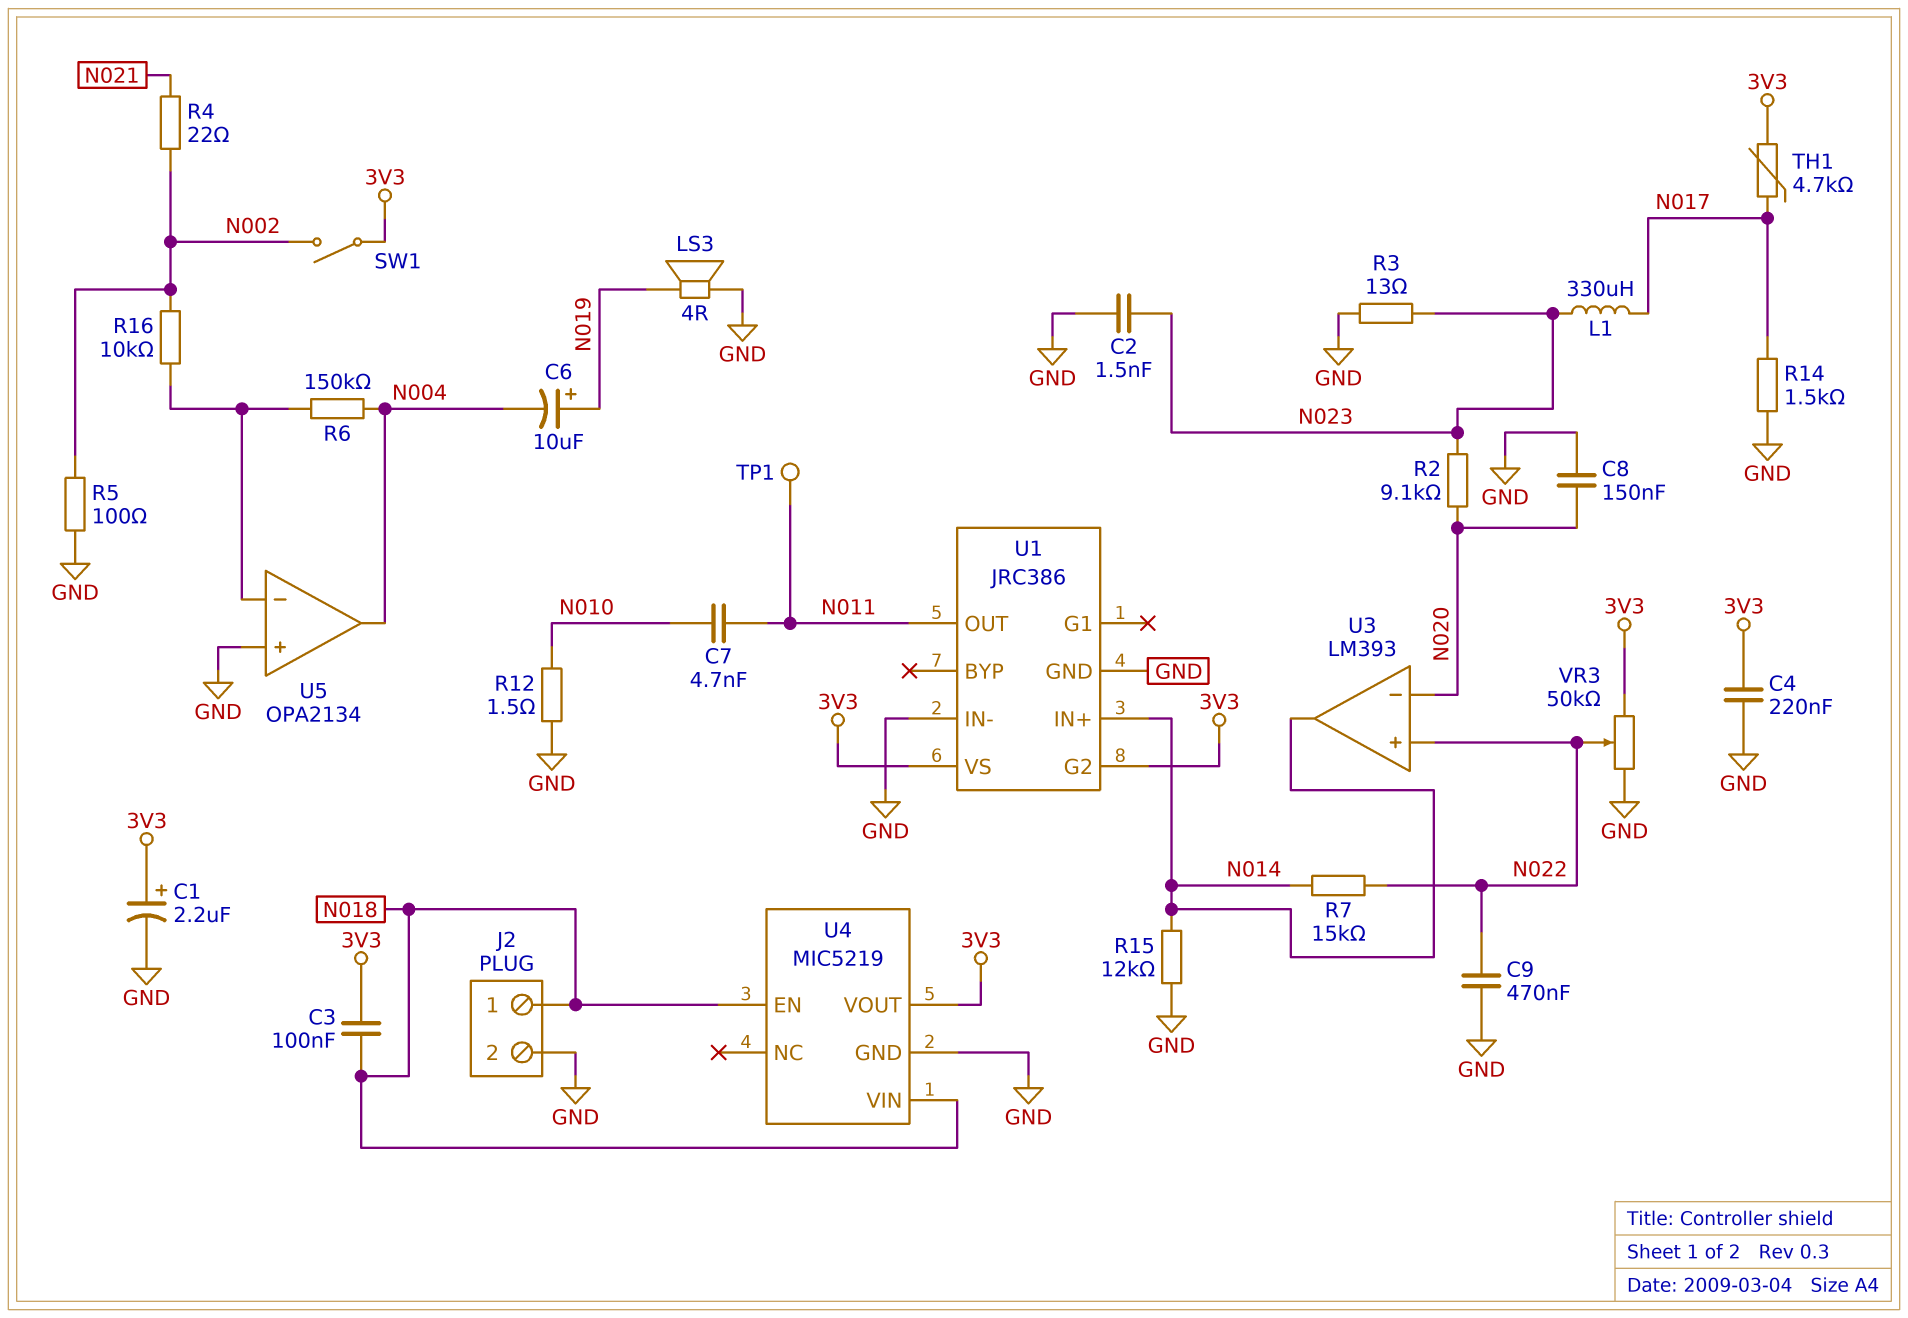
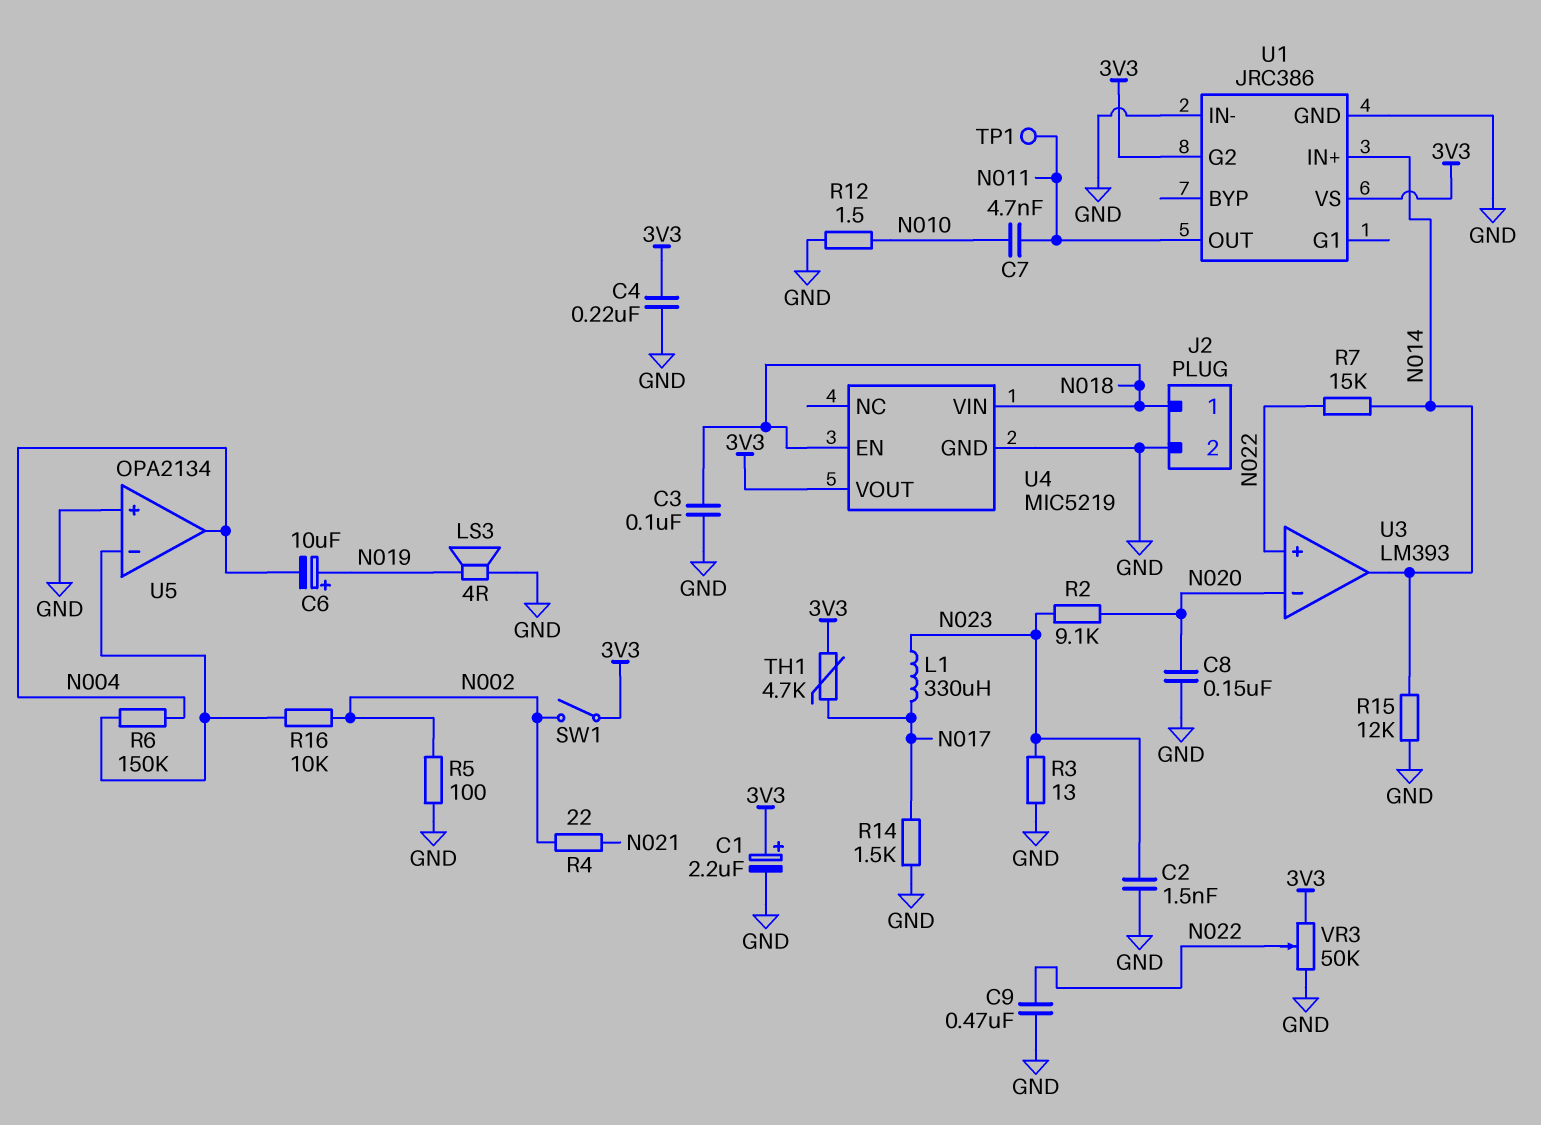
C3: 100nF (3V3, N018) -> 100nF (GND, N018)

